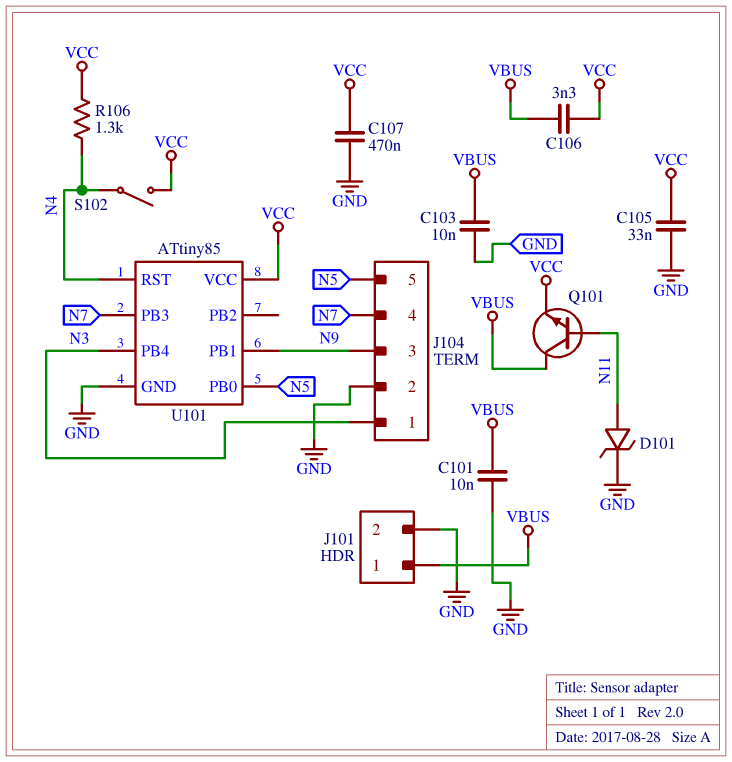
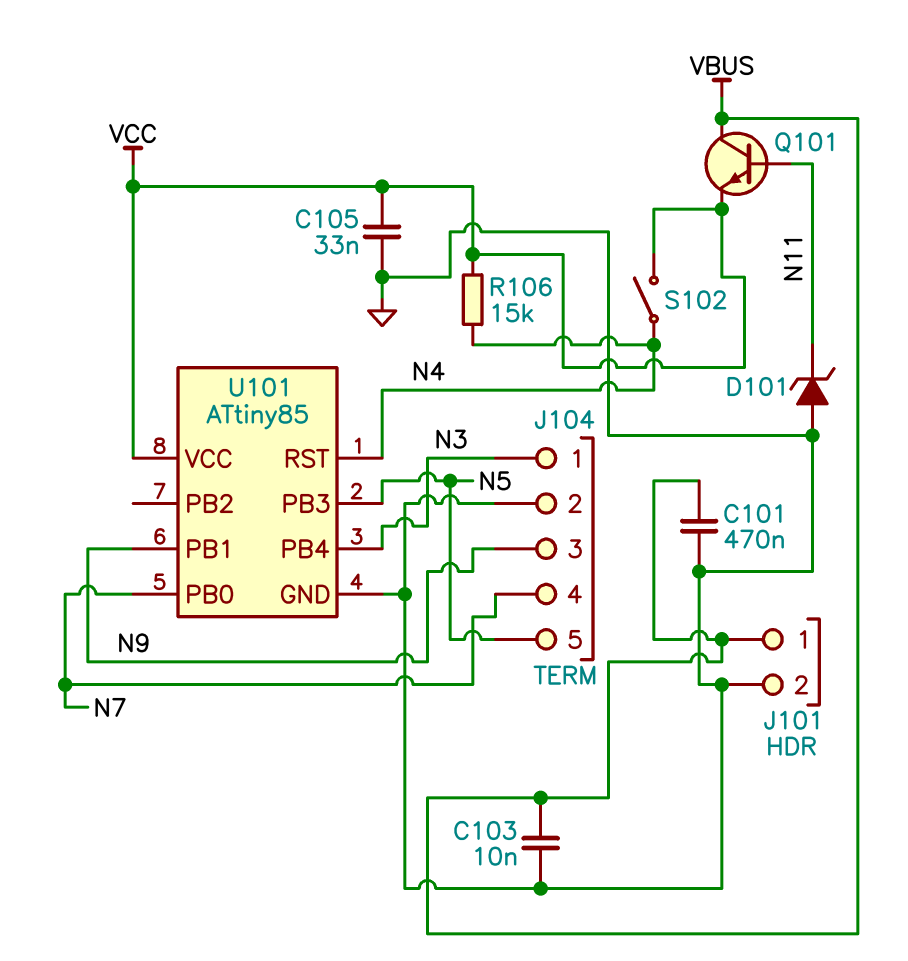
C101: 10nF (GND, VBUS) -> 470nF (GND, VBUS)
C106: 3.3nF (VBUS, VCC) -> none
C107: 470nF (GND, VCC) -> none
D101: zener (A N11, K GND) -> zener (A GND, K N11)
R106: 1.3k (N4, VCC) -> 15k (N4, VCC)
U101 pin PB0: N5 -> N7
U101 pin PB3: N7 -> N5

